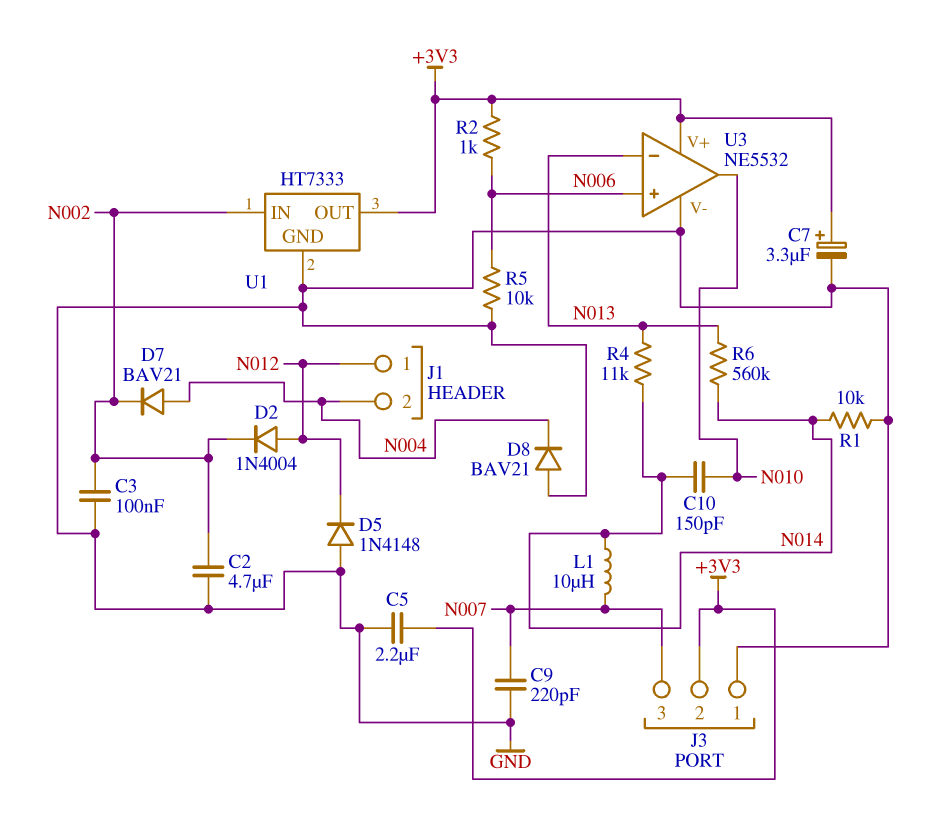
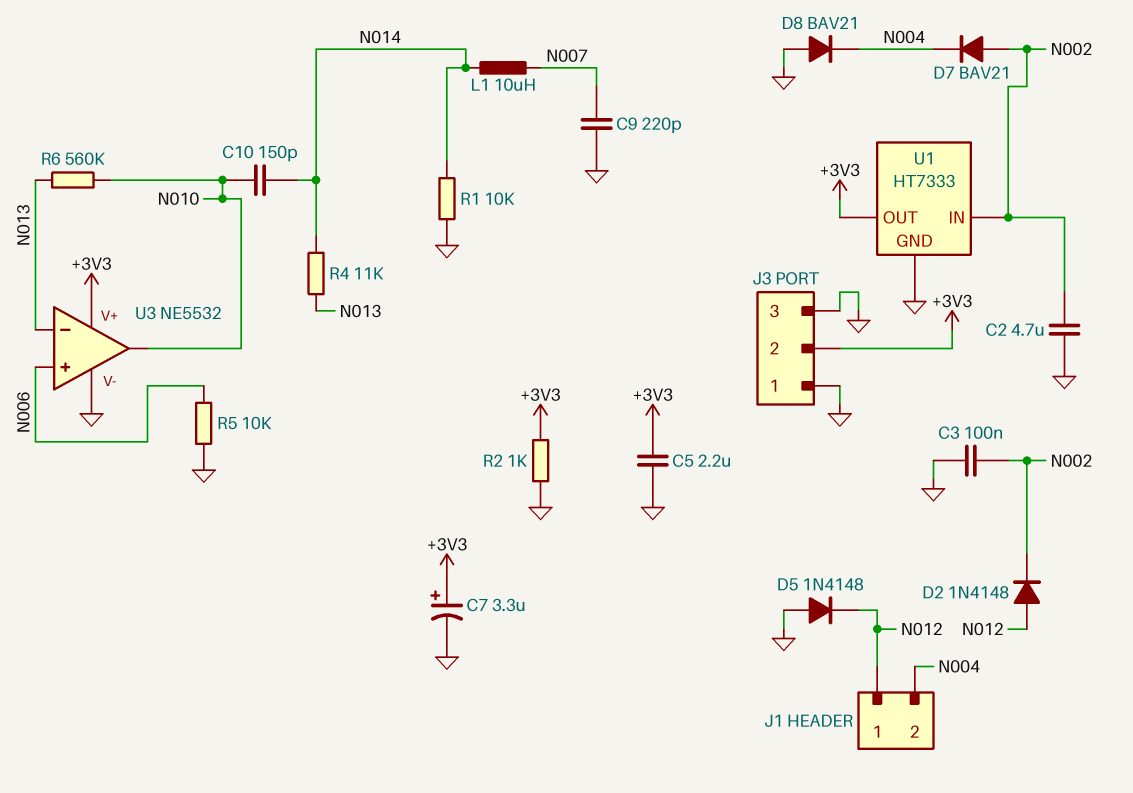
D2: diode 1N4004 (A N012, K N002) -> diode 1N4148 (A N012, K N002)
D7: diode BAV21 (A N004, K N002) -> diode BAV21 (A N002, K N004)
J3 pin 3: N007 -> GND
R2: 1k (+3V3, N006) -> 1k (+3V3, GND)
R6: 560k (N013, N014) -> 560k (N010, N013)

